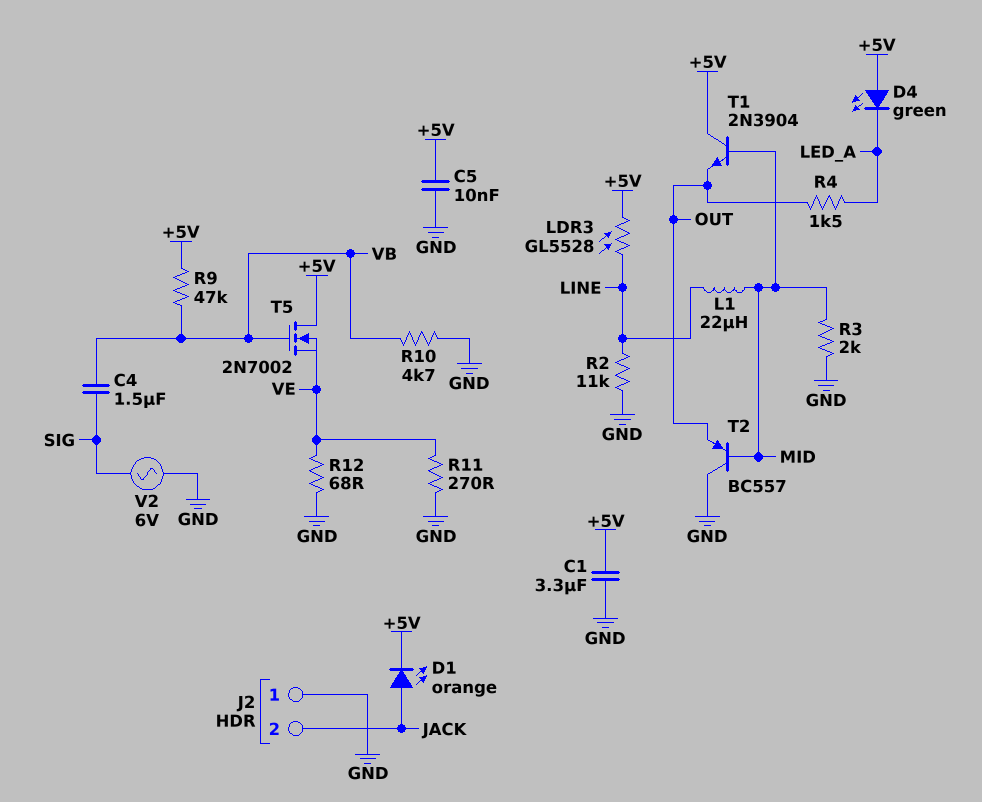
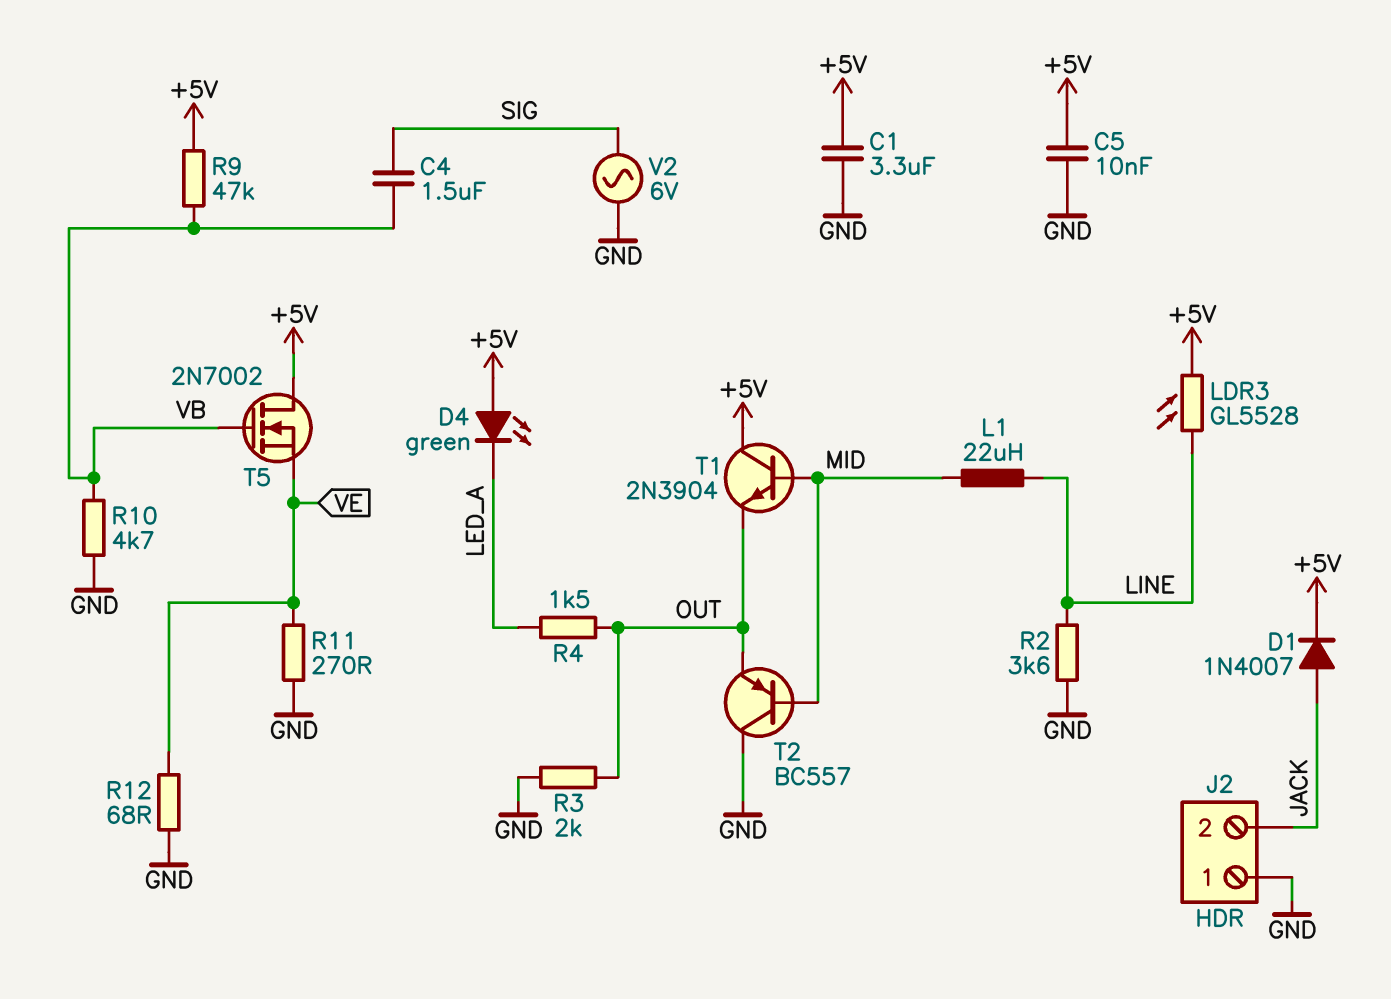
D1: LED orange (A JACK, K +5V) -> diode 1N4007 (A JACK, K +5V)
R2: 11k (GND, LINE) -> 3.6k (GND, LINE)
R3: 2k (GND, MID) -> 2k (GND, OUT)

